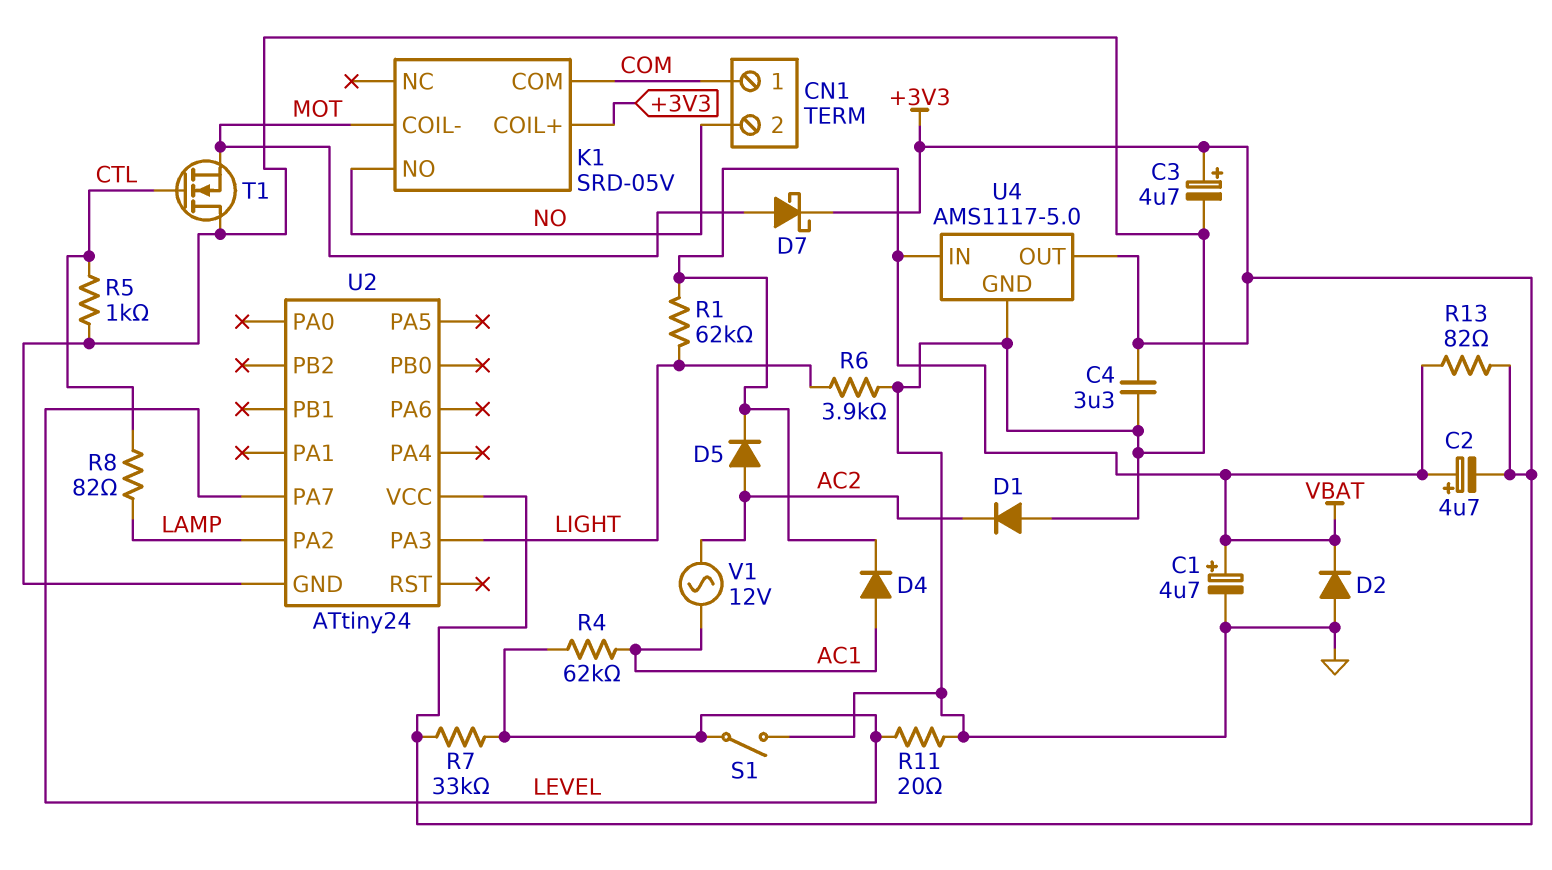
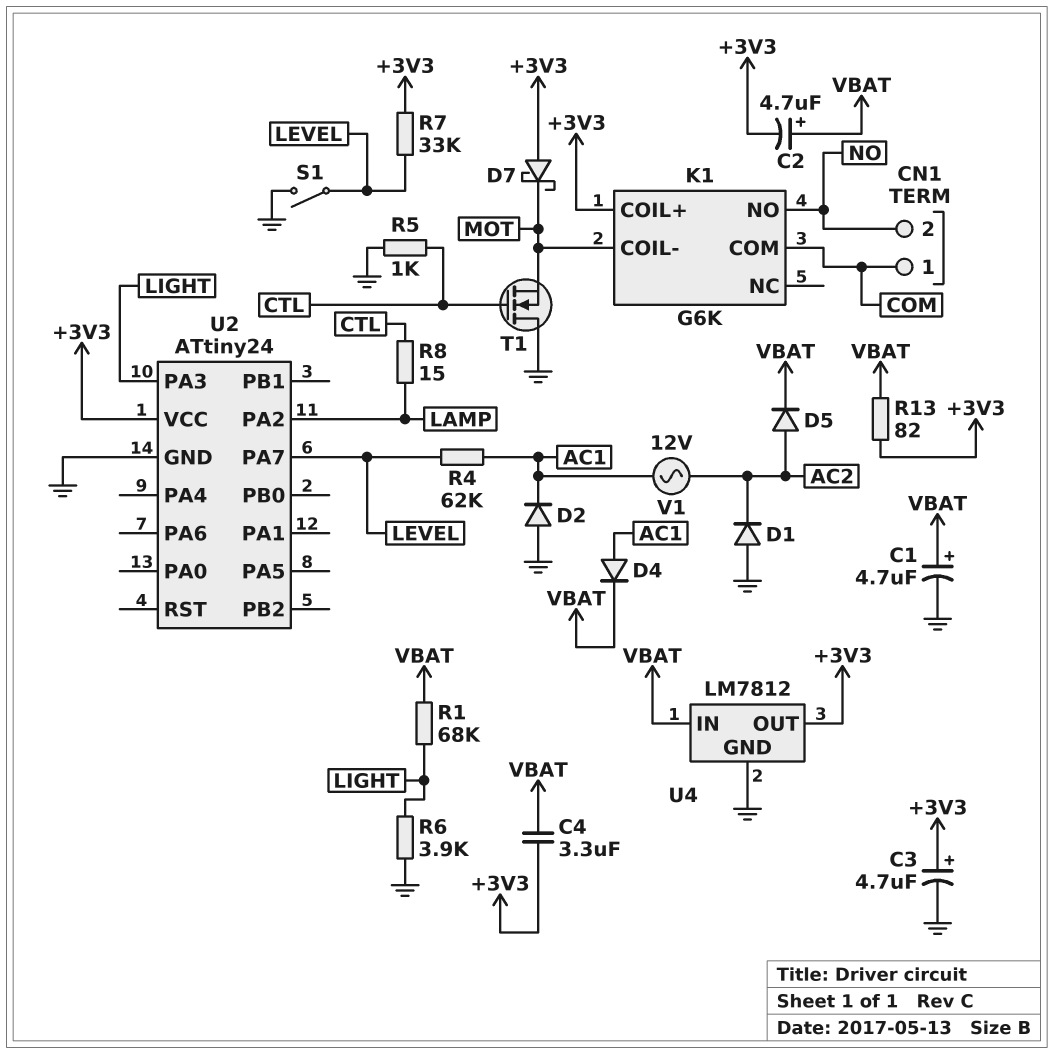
C4: 3.3uF (+3V3, GND) -> 3.3uF (+3V3, VBAT)
D2: diode (A GND, K VBAT) -> diode (A GND, K AC1)
D7: schottky (A MOT, K +3V3) -> schottky (A +3V3, K MOT)
K1: SRD-05V -> G6K
R1: 62k (LIGHT, VBAT) -> 68k (LIGHT, VBAT)
R8: 82 (CTL, LAMP) -> 15 (CTL, LAMP)
R11: 20 (GND, LEVEL) -> none
U4: AMS1117-5.0 -> LM7812

